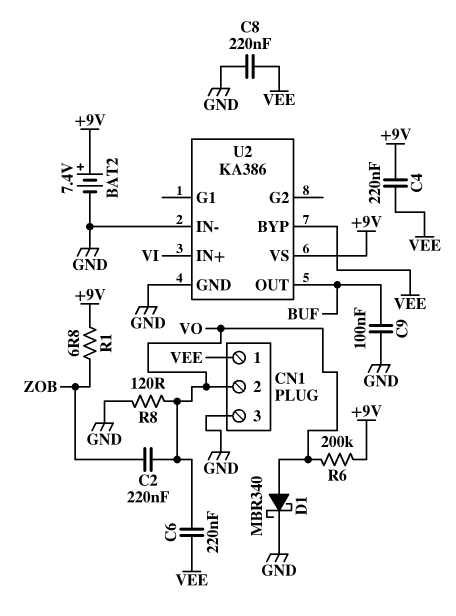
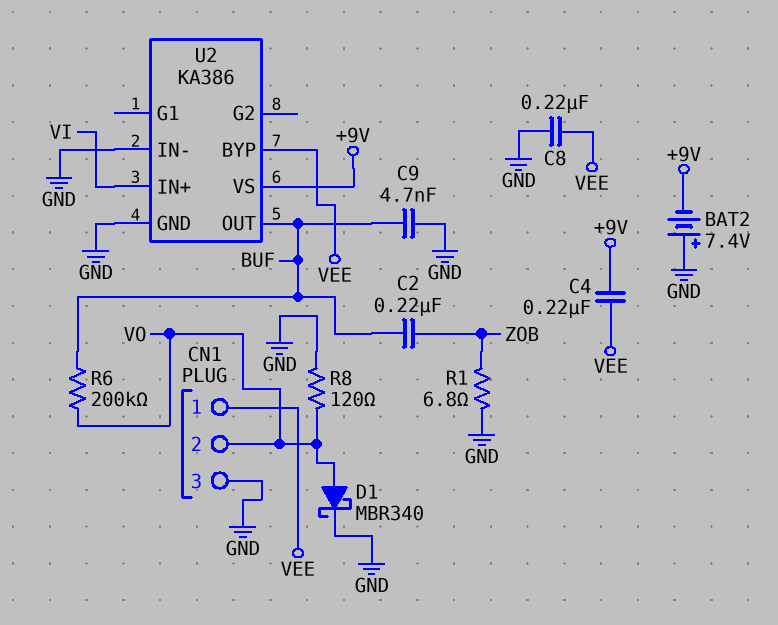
BAT2: 7.4V (plus +9V, minus GND) -> 7.4V (plus GND, minus +9V)
C2: 220nF (VO, ZOB) -> 220nF (BUF, ZOB)
C6: 220nF (VEE, VO) -> none
C9: 100nF (BUF, GND) -> 4.7nF (BUF, GND)
R1: 6.8 (+9V, ZOB) -> 6.8 (GND, ZOB)
R6: 200k (+9V, VO) -> 200k (BUF, VO)

